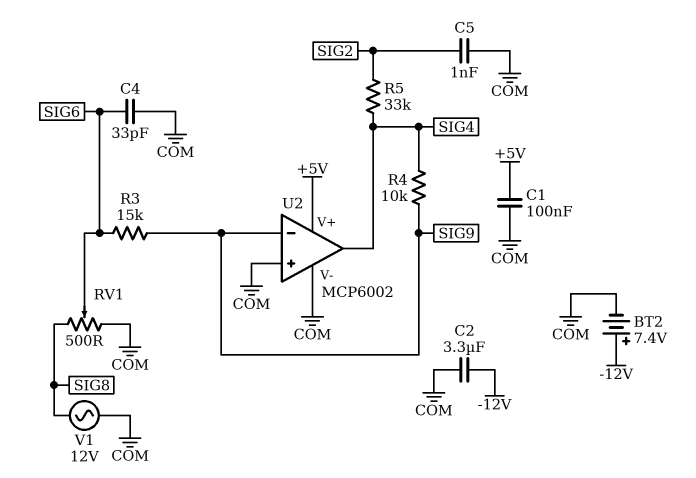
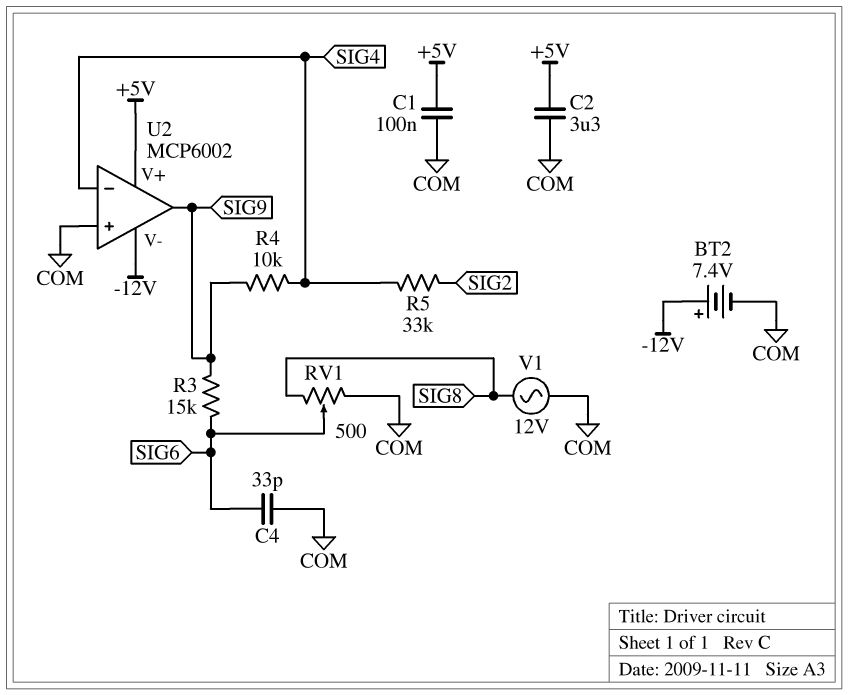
C2: 3.3uF (-12V, COM) -> 3.3uF (+5V, COM)
C5: 1nF (COM, SIG2) -> none
U2 pin V-: COM -> -12V
U2 pin in-: SIG9 -> SIG4
U2 pin out: SIG4 -> SIG9

